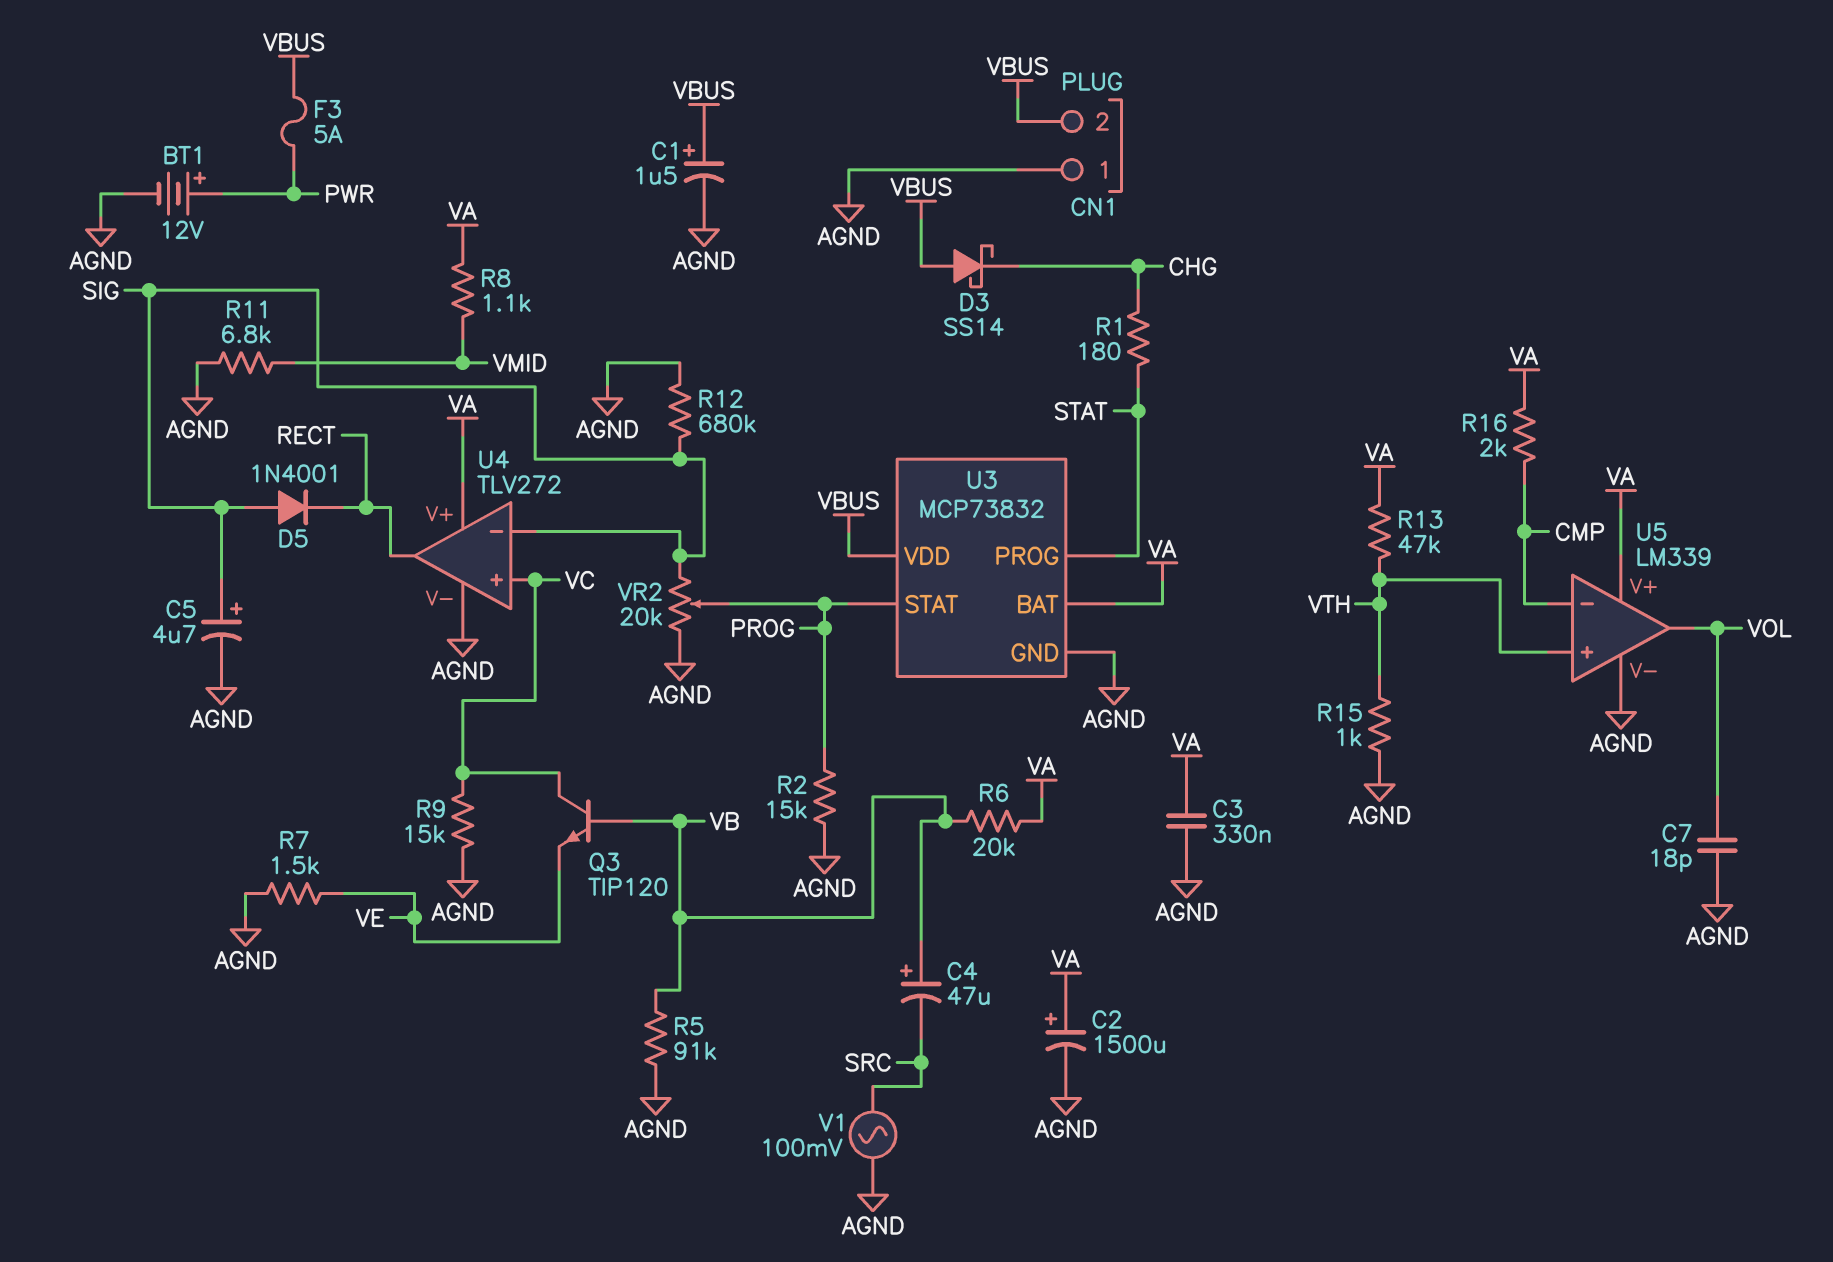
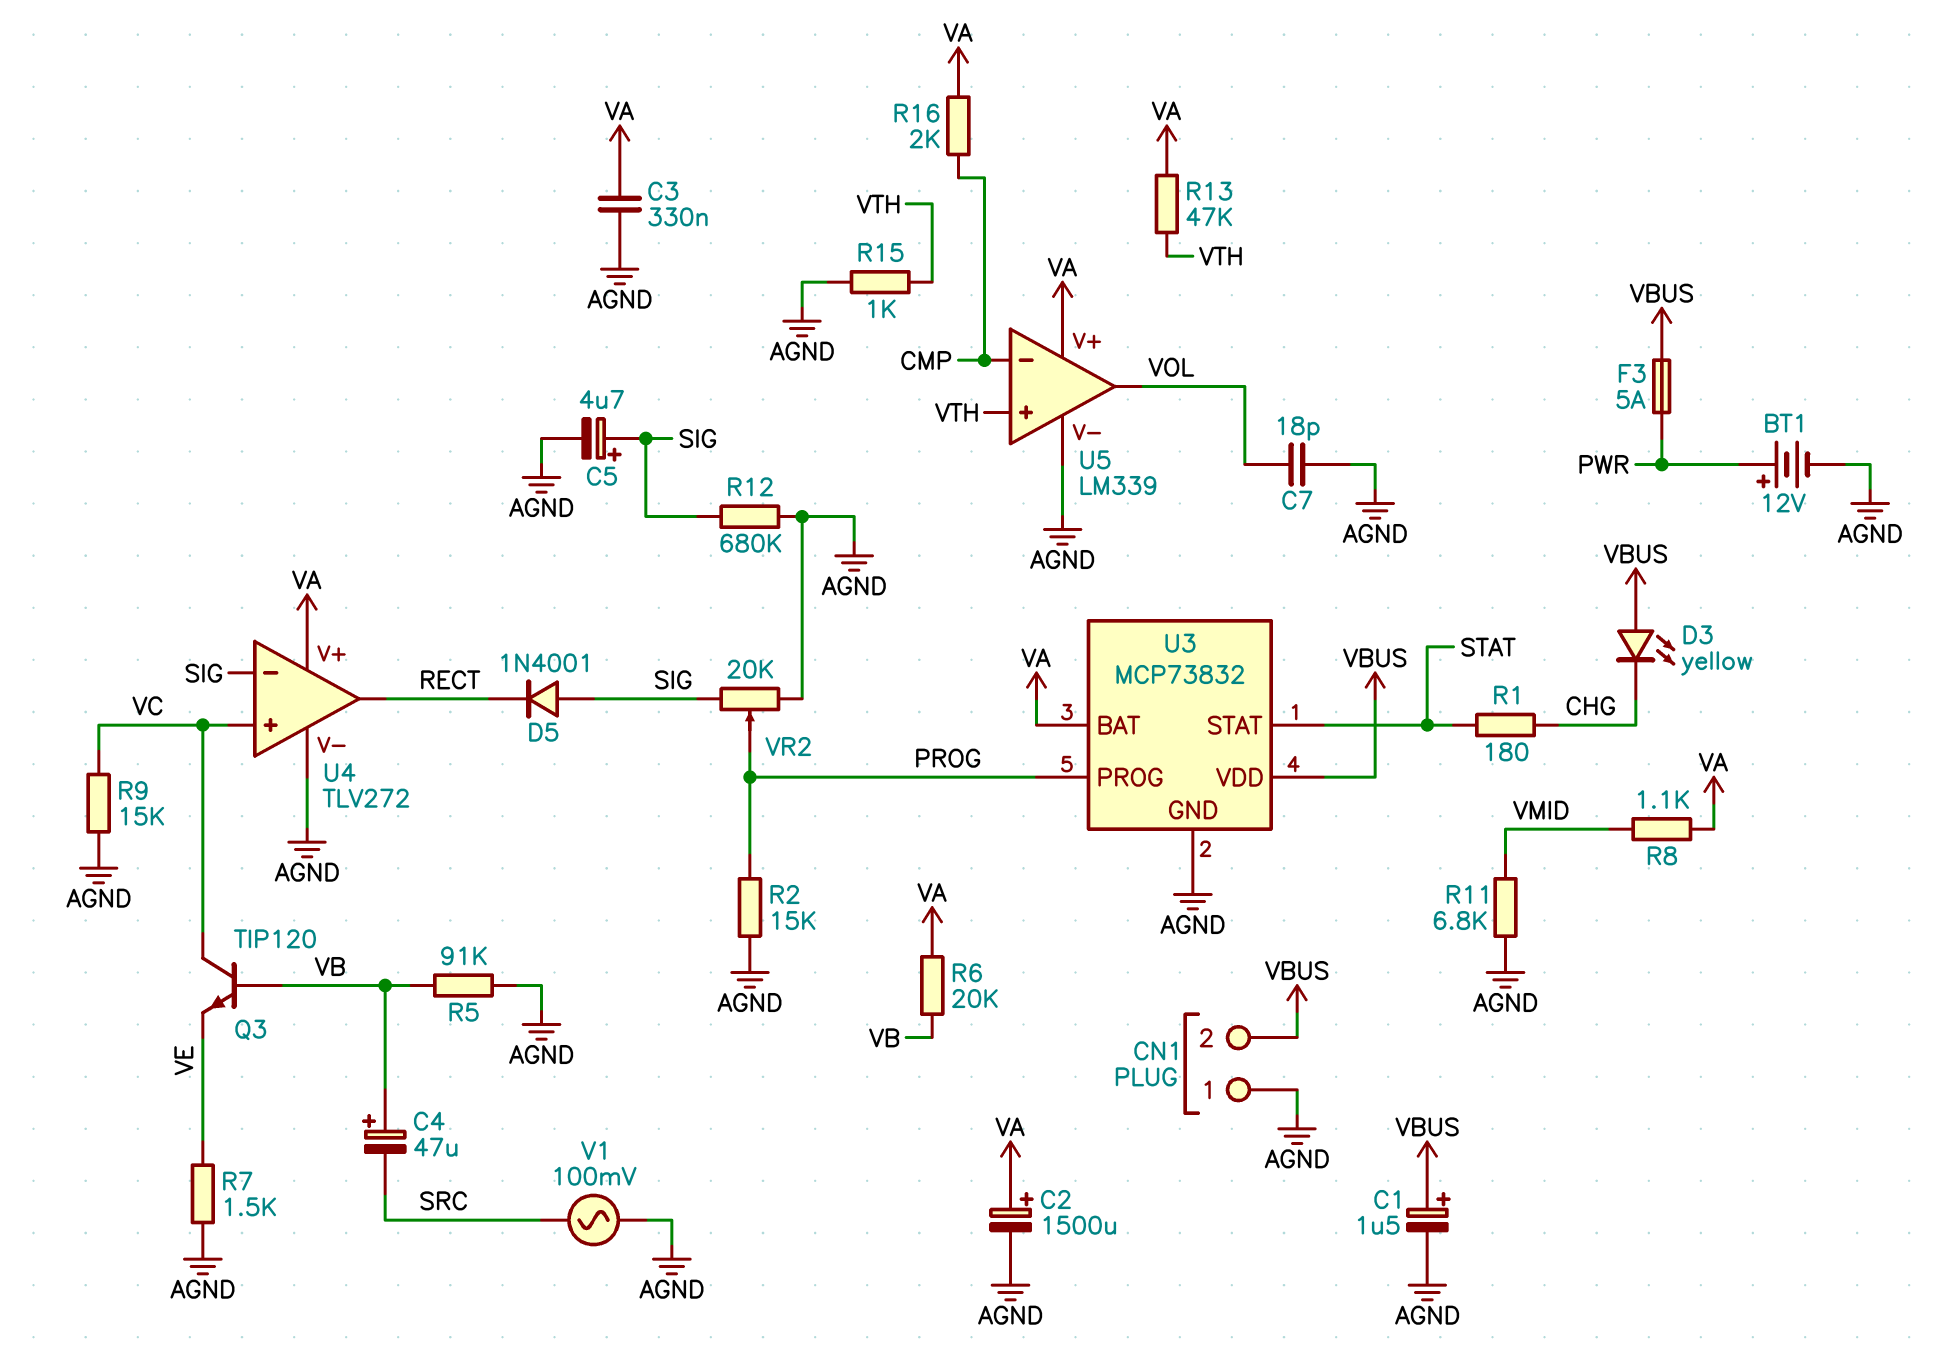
D3: schottky SS14 (A VBUS, K CHG) -> LED yellow (A VBUS, K CHG)
U3 pin PROG: STAT -> PROG
U3 pin STAT: PROG -> STAT

